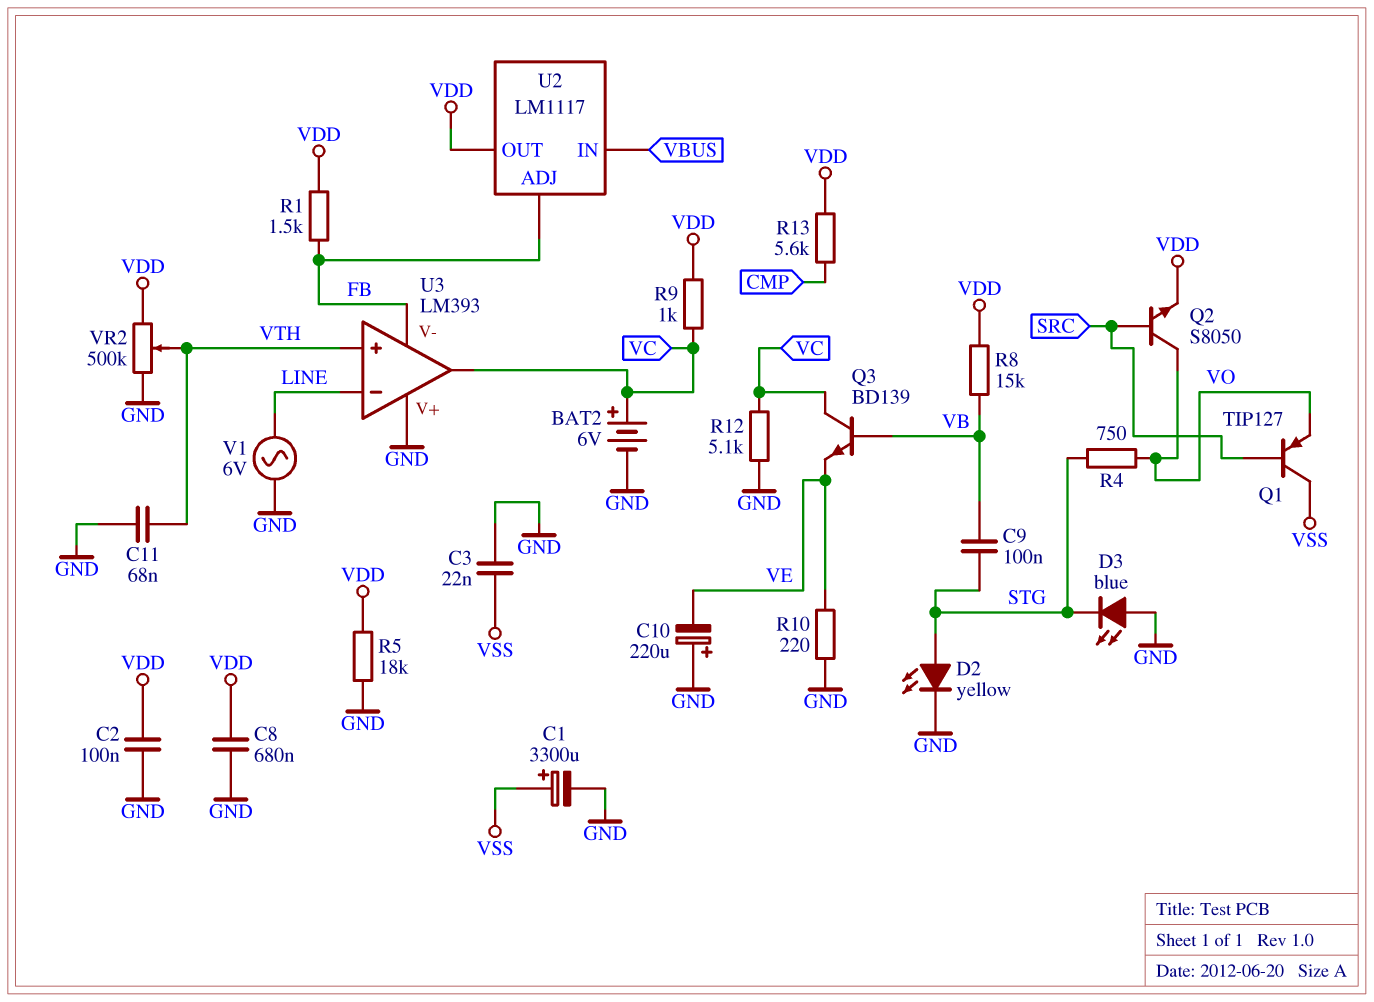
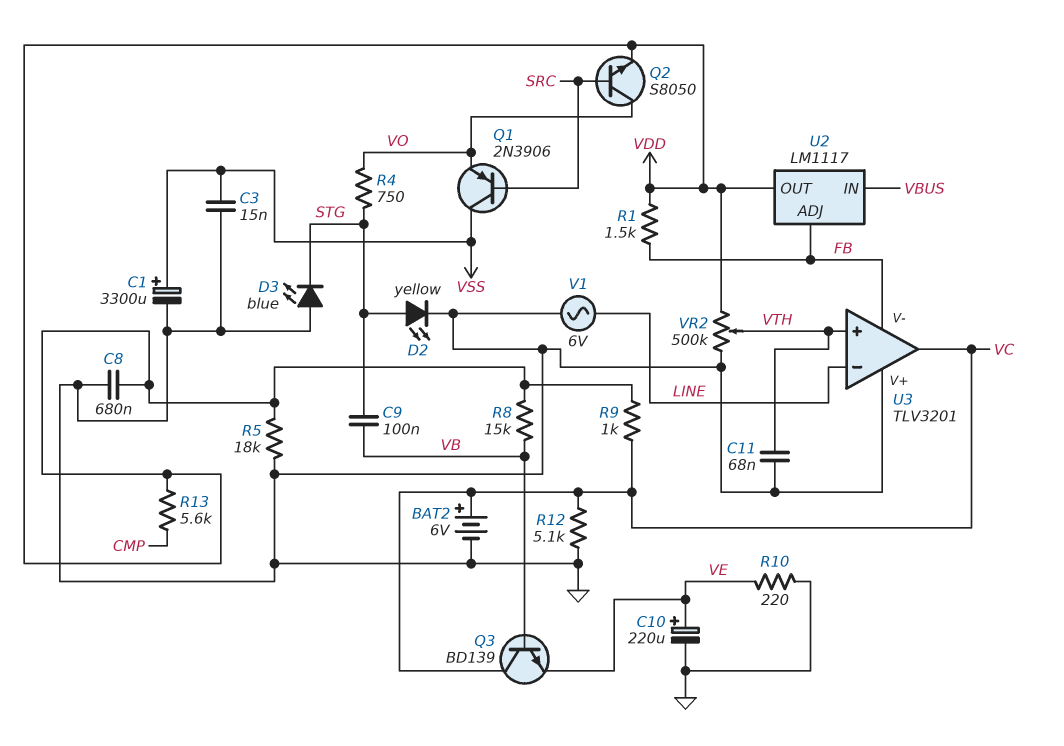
C2: 100nF (GND, VDD) -> none
C3: 22nF (GND, VSS) -> 15nF (GND, VSS)
C10: 220uF (plus GND, minus VE) -> 220uF (plus VE, minus GND)
Q1: PNP TIP127 (B SRC, C VSS, E VO) -> PNP 2N3906 (B SRC, C VSS, E VO)
U3: LM393 -> TLV3201

